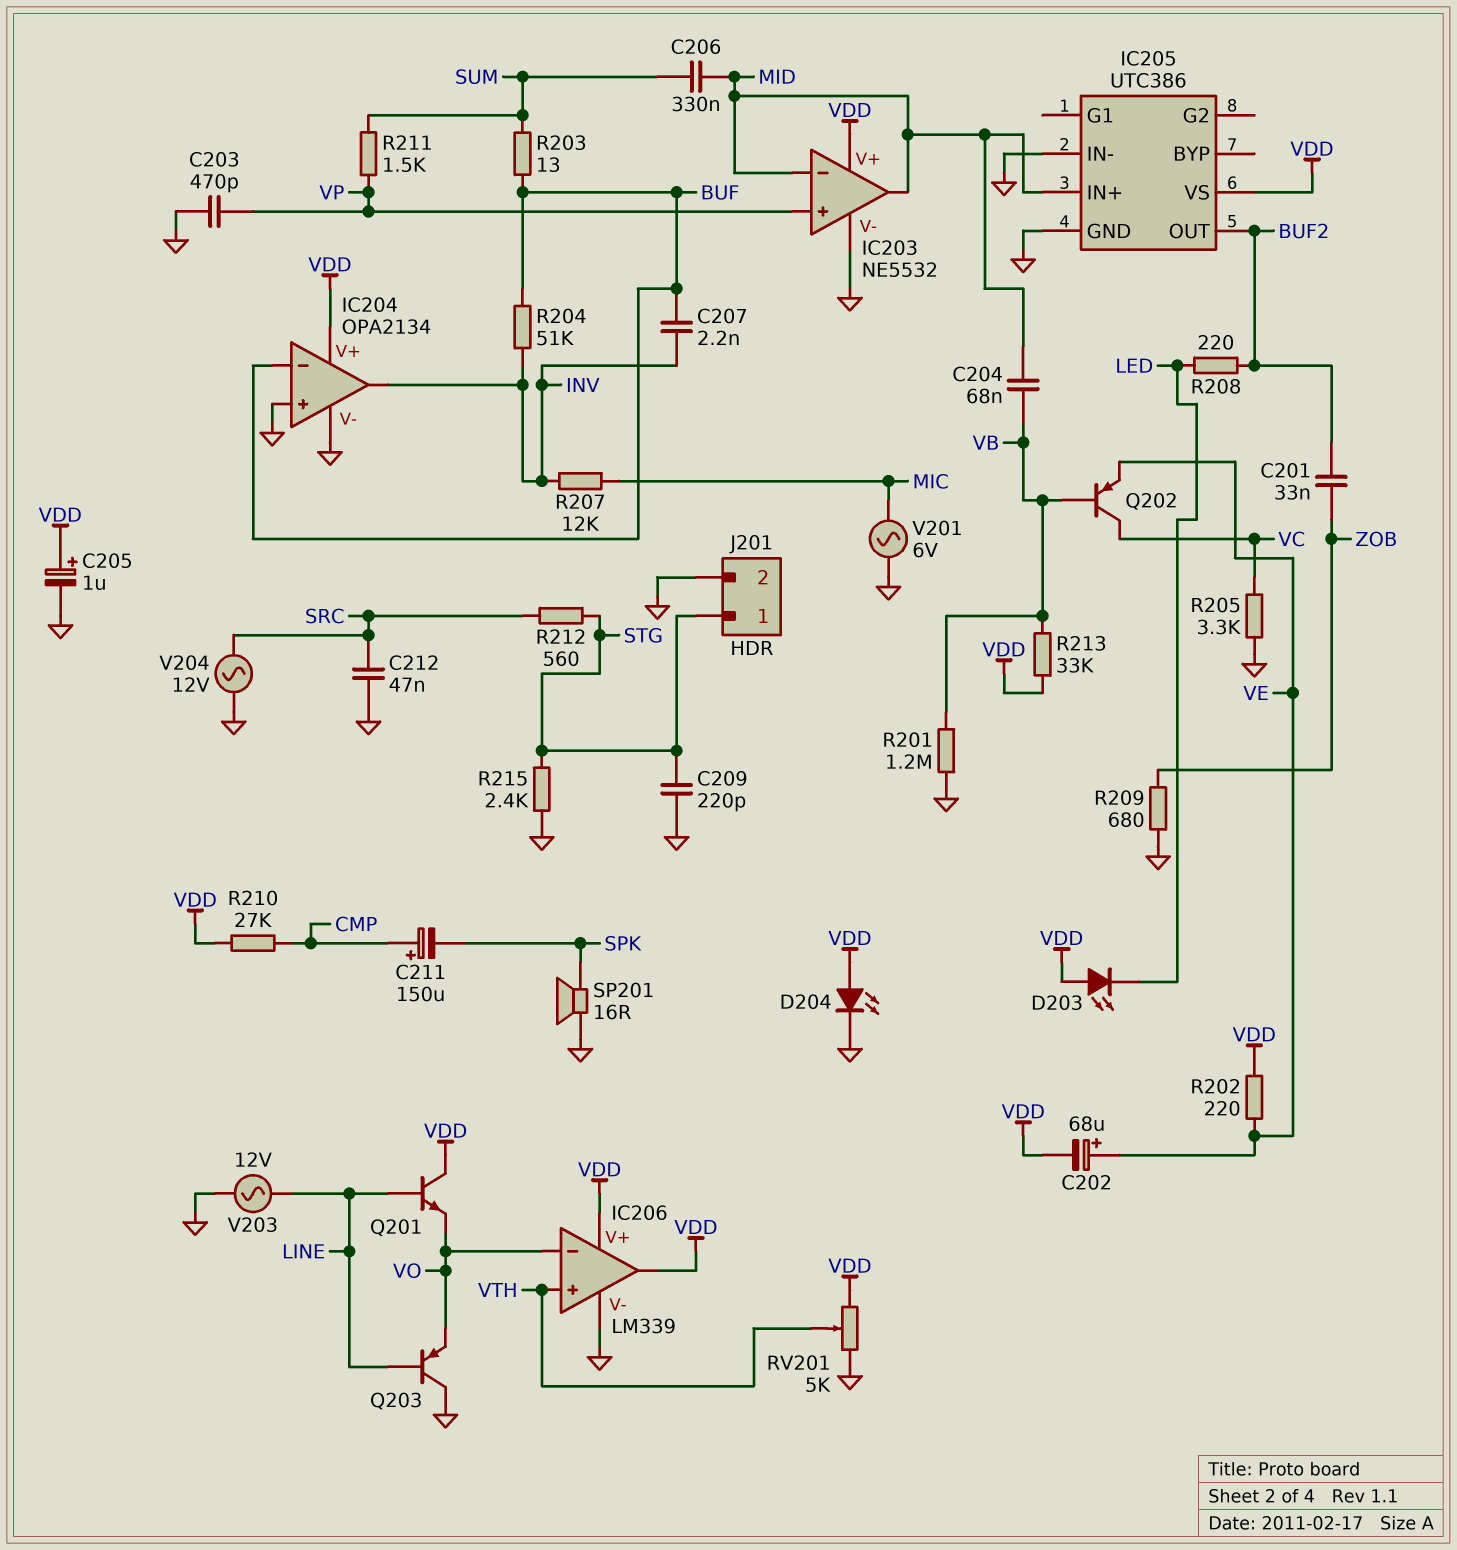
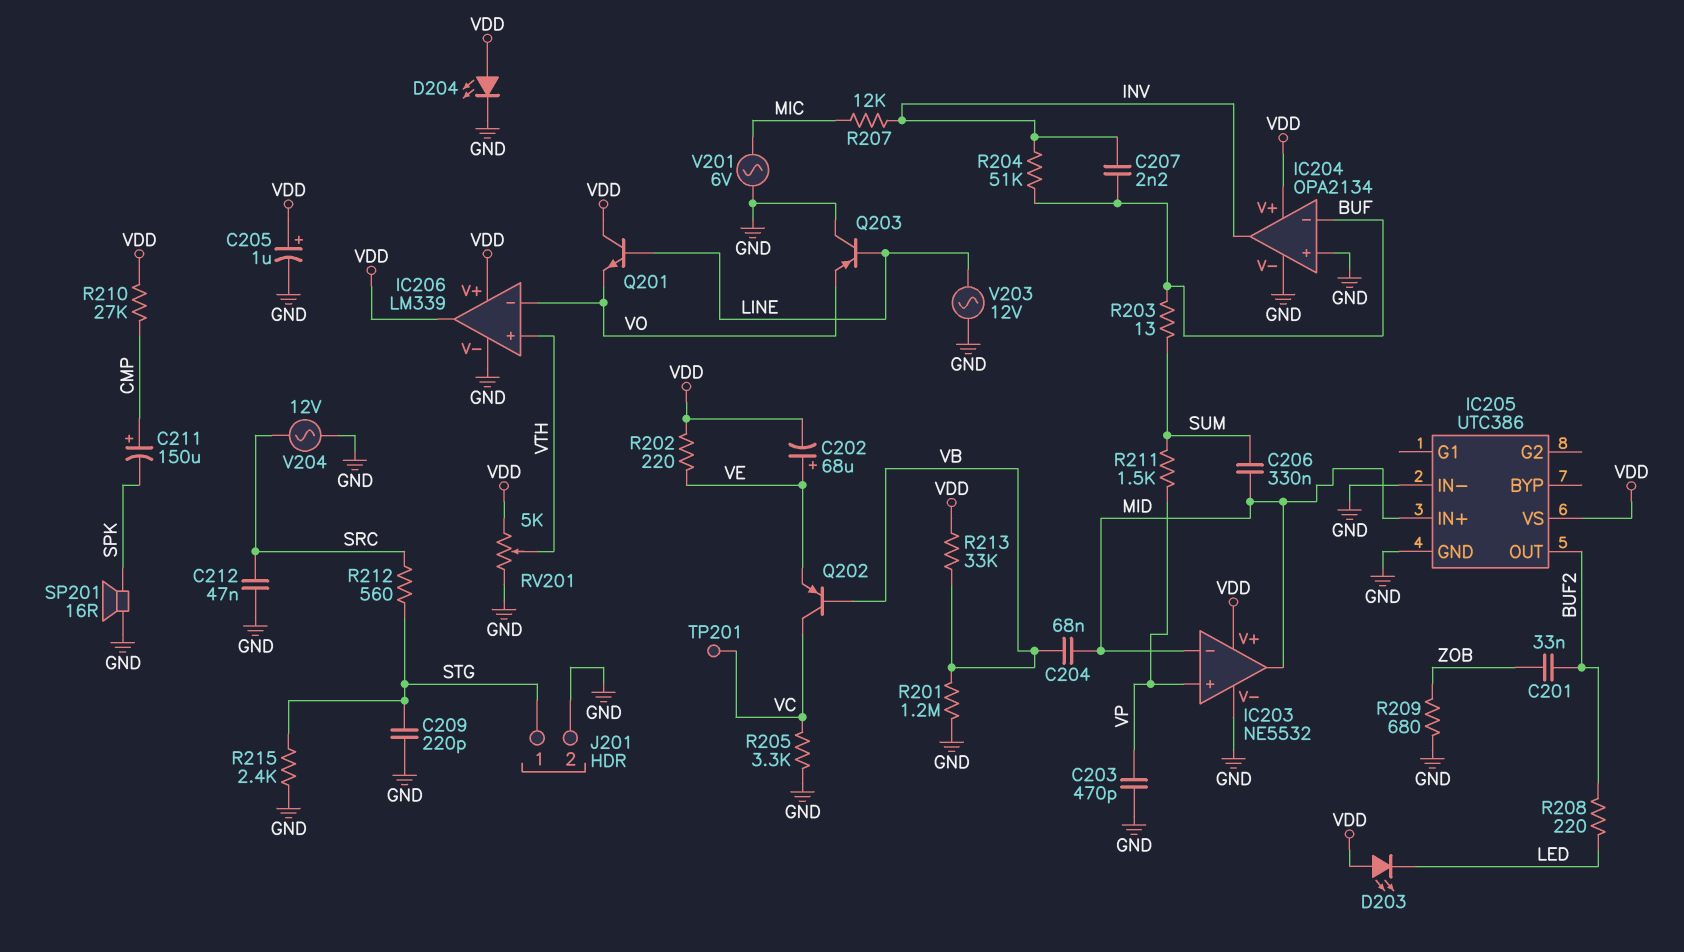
TP201: none -> test point (VC)

